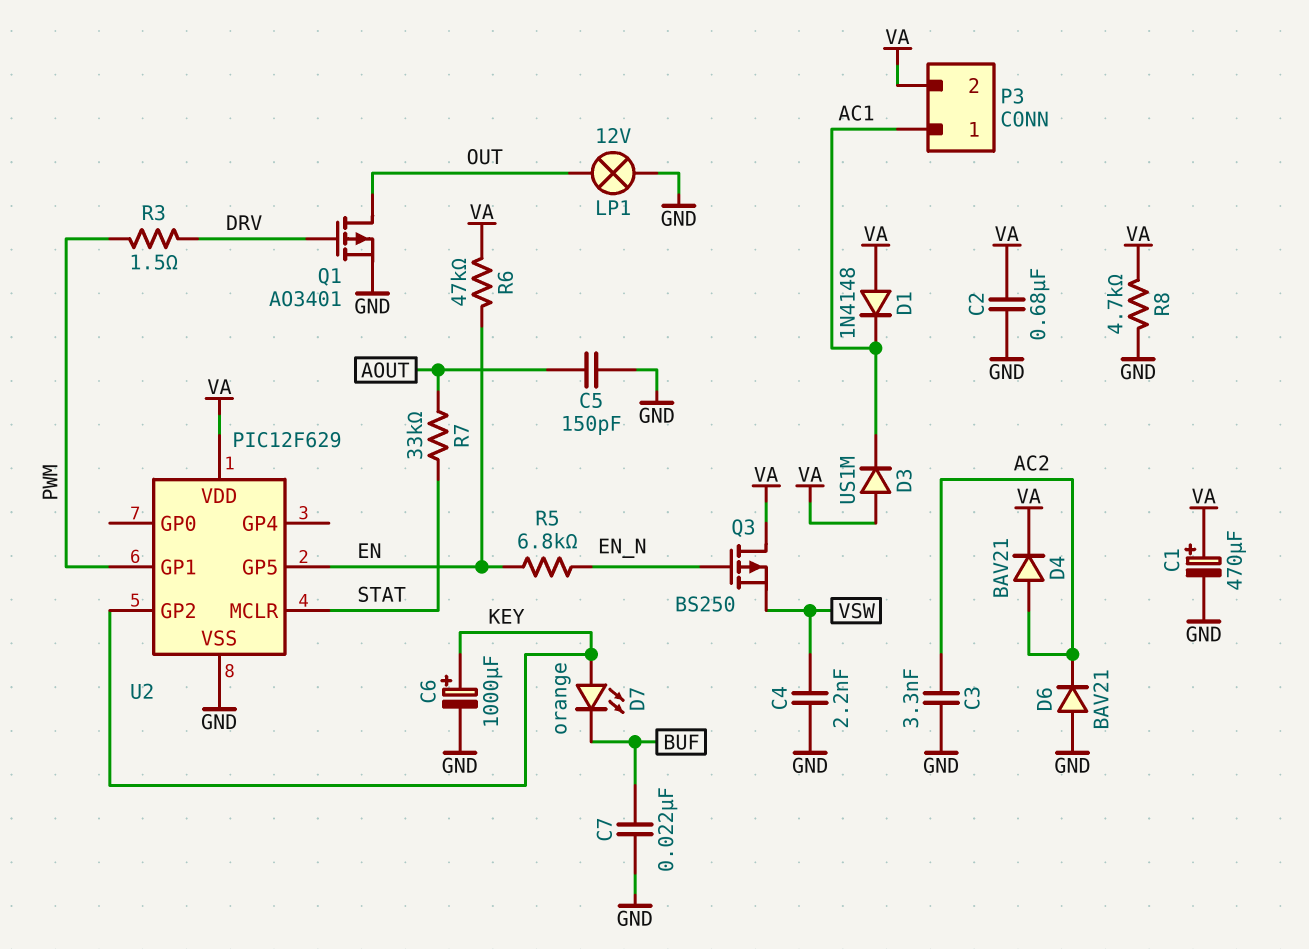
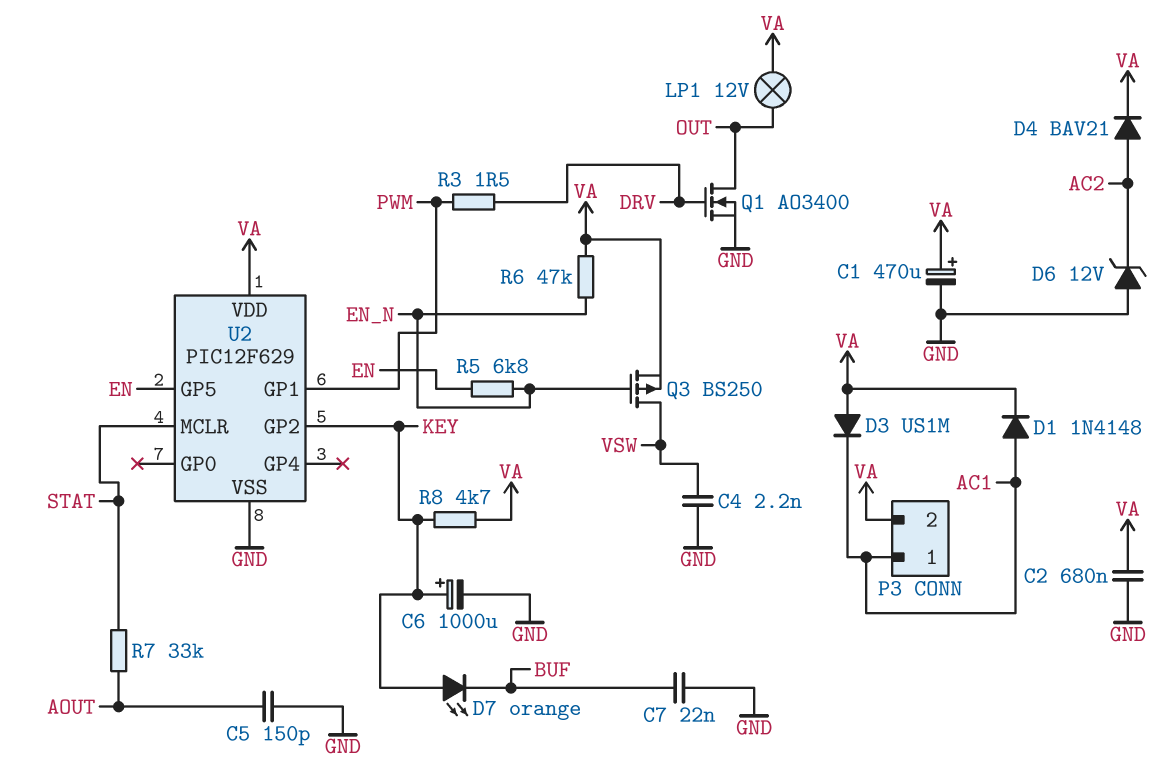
C3: 3.3nF (AC2, GND) -> none
D1: diode 1N4148 (A VA, K AC1) -> diode 1N4148 (A AC1, K VA)
D6: diode BAV21 (A GND, K AC2) -> zener 12V (A GND, K AC2)
LP1: lamp 12V (GND, OUT) -> lamp 12V (OUT, VA)
Q1: PMOS AO3401 (G DRV, D OUT, S GND) -> NMOS AO3400 (G DRV, D OUT, S GND)
Q3: PMOS BS250 (G EN_N, D VA, S VSW) -> PMOS BS250 (G EN_N, D VSW, S VA)
R6: 47k (EN, VA) -> 47k (EN_N, VA)
R8: 4.7k (GND, VA) -> 4.7k (KEY, VA)

